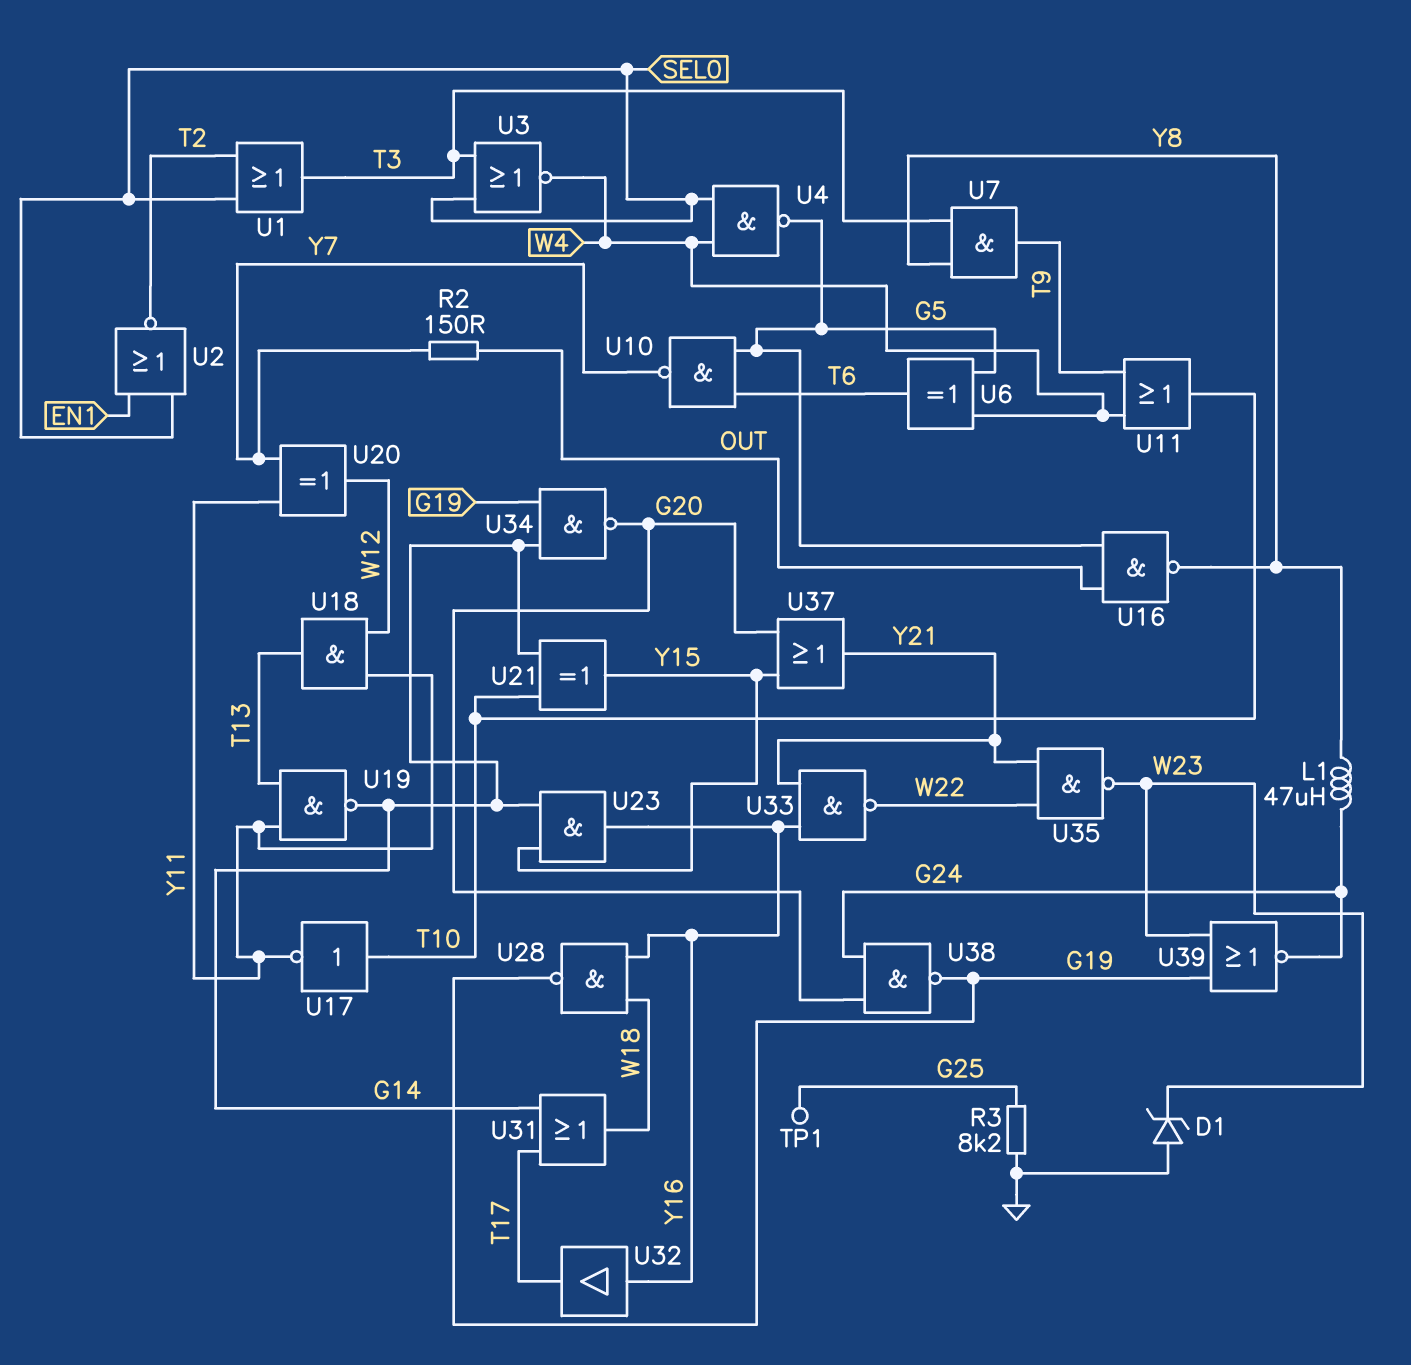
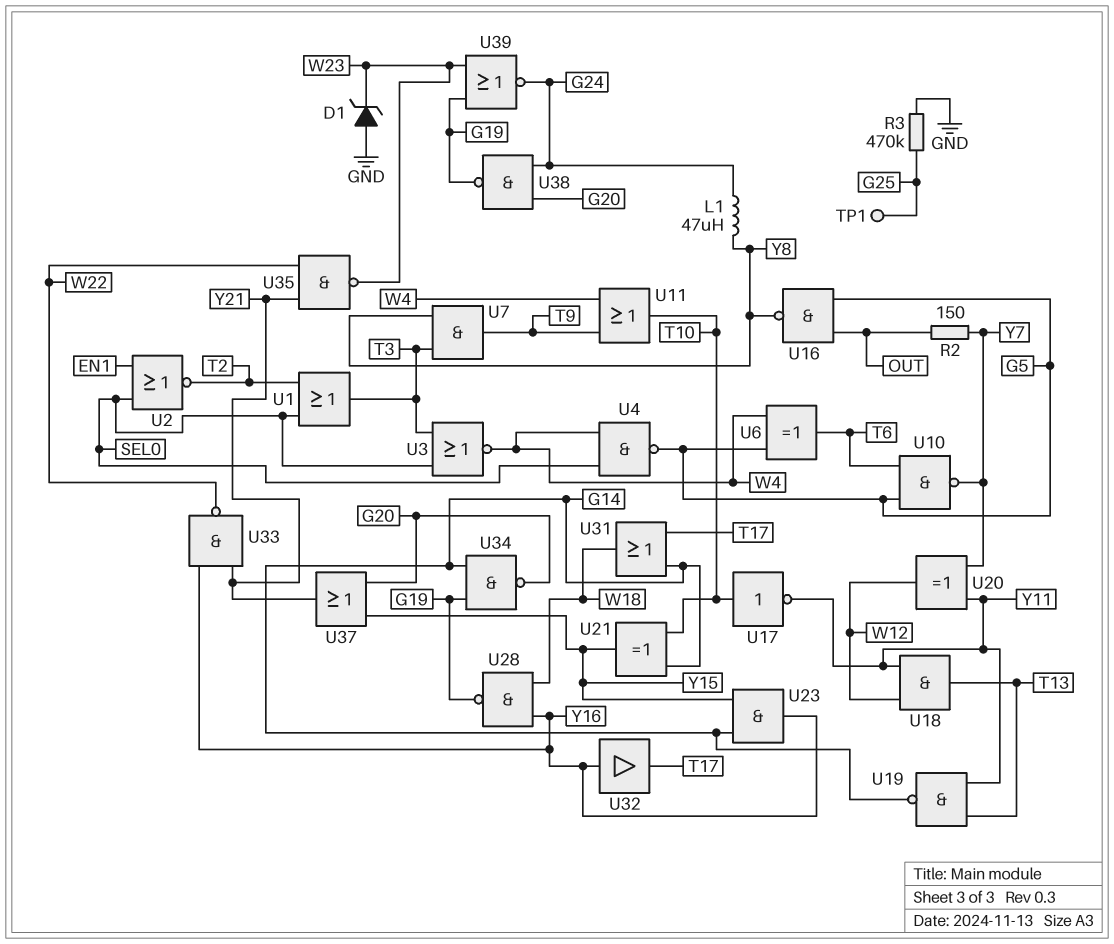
R3: 8.2k (G25, GND) -> 470k (G25, GND)

